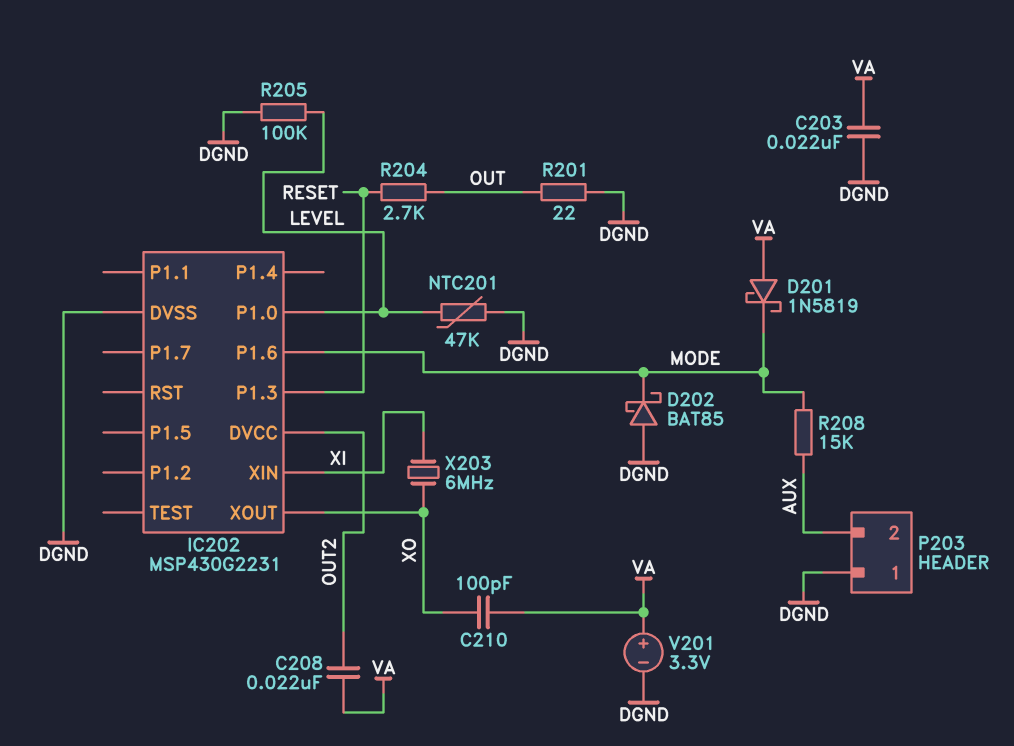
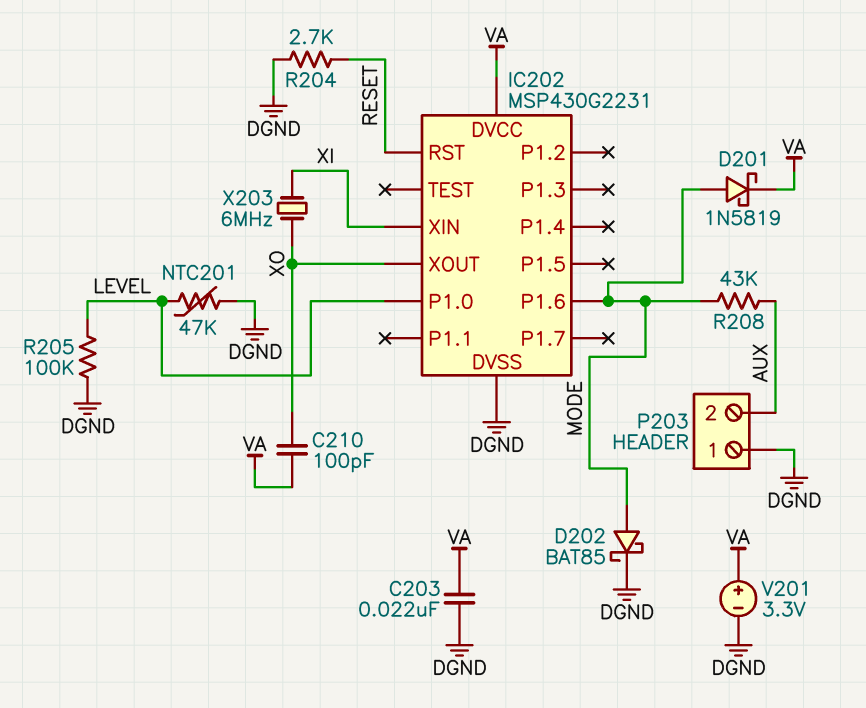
C208: 22nF (OUT2, VA) -> none
D201: schottky 1N5819 (A VA, K MODE) -> schottky 1N5819 (A MODE, K VA)
D202: schottky BAT85 (A DGND, K MODE) -> schottky BAT85 (A MODE, K DGND)
IC202 pin DVCC: OUT2 -> VA
IC202 pin P1.3: RESET -> none
IC202 pin RST: none -> RESET
R201: 22 (DGND, OUT) -> none
R204: 2.7k (OUT, RESET) -> 2.7k (DGND, RESET)
R208: 15k (AUX, MODE) -> 43k (AUX, MODE)

